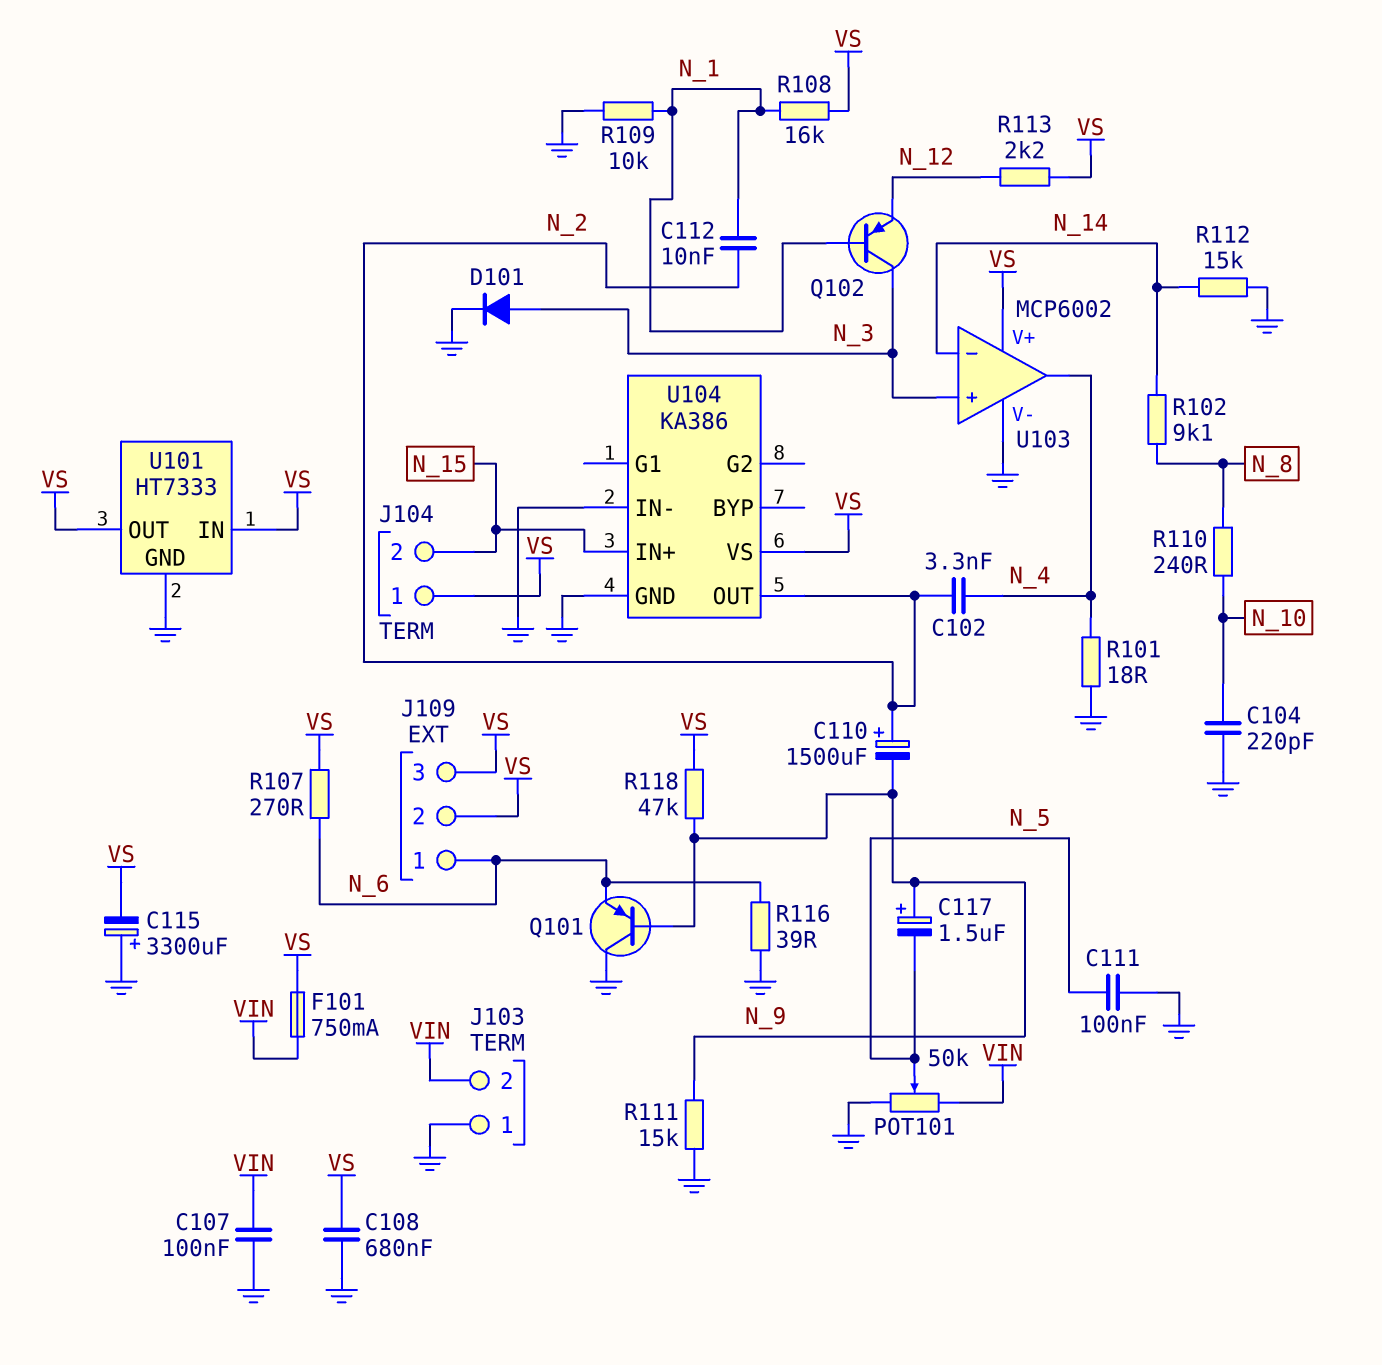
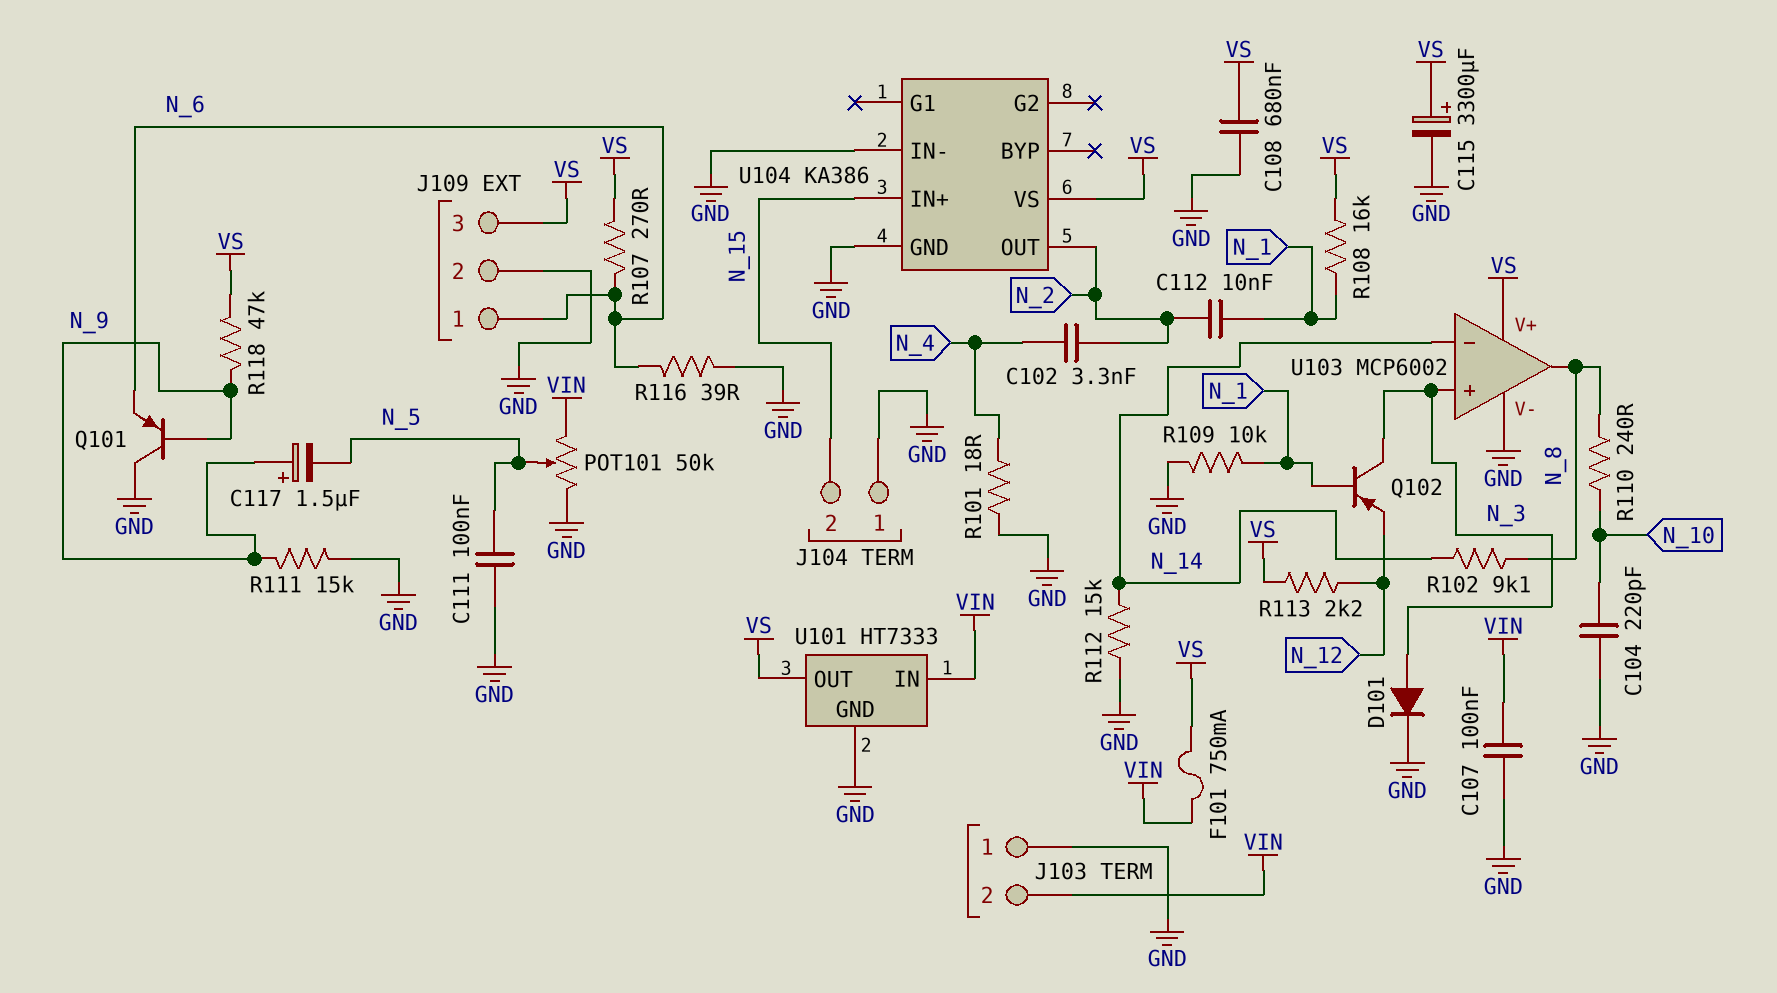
C110: 1500uF (plus N_2, minus N_9) -> none
C115: 3300uF (plus GND, minus VS) -> 3300uF (plus VS, minus GND)
J104 pin 1: VS -> GND
J109 pin 2: VS -> GND
U101 pin IN: VS -> VIN
U103 pin out: N_4 -> N_8

